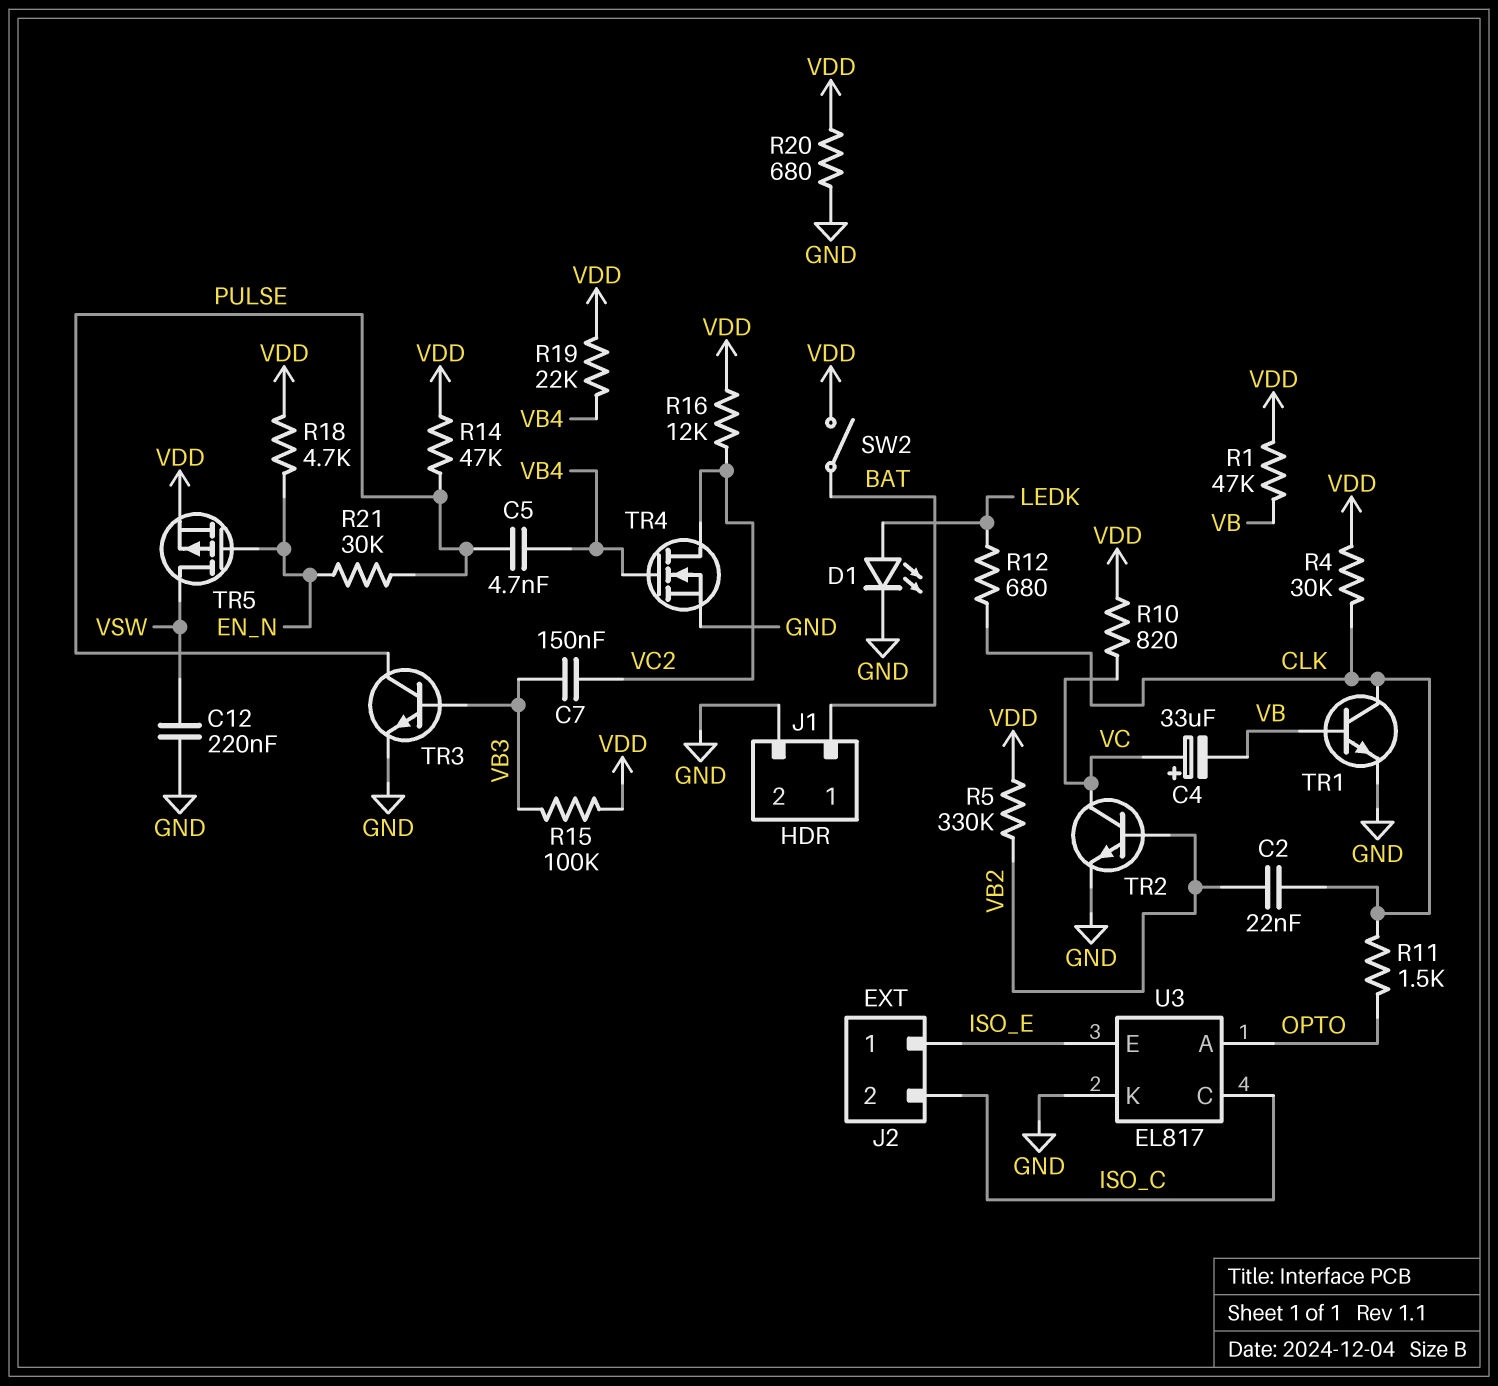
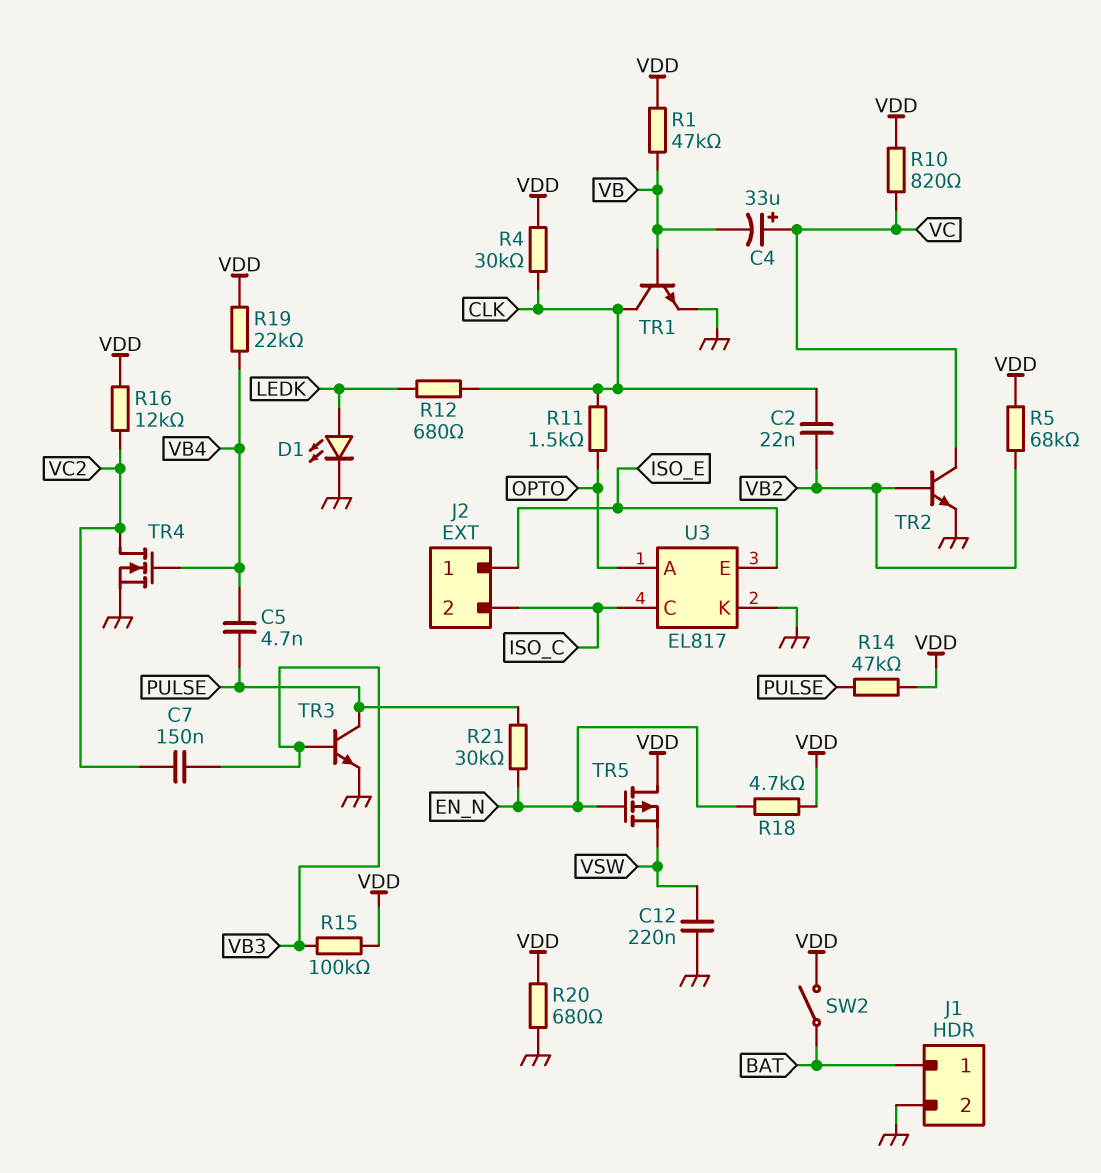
R5: 330k (VB2, VDD) -> 68k (VB2, VDD)
TR5: PMOS (G EN_N, D VSW, S VDD) -> PMOS (G EN_N, D VDD, S VSW)

